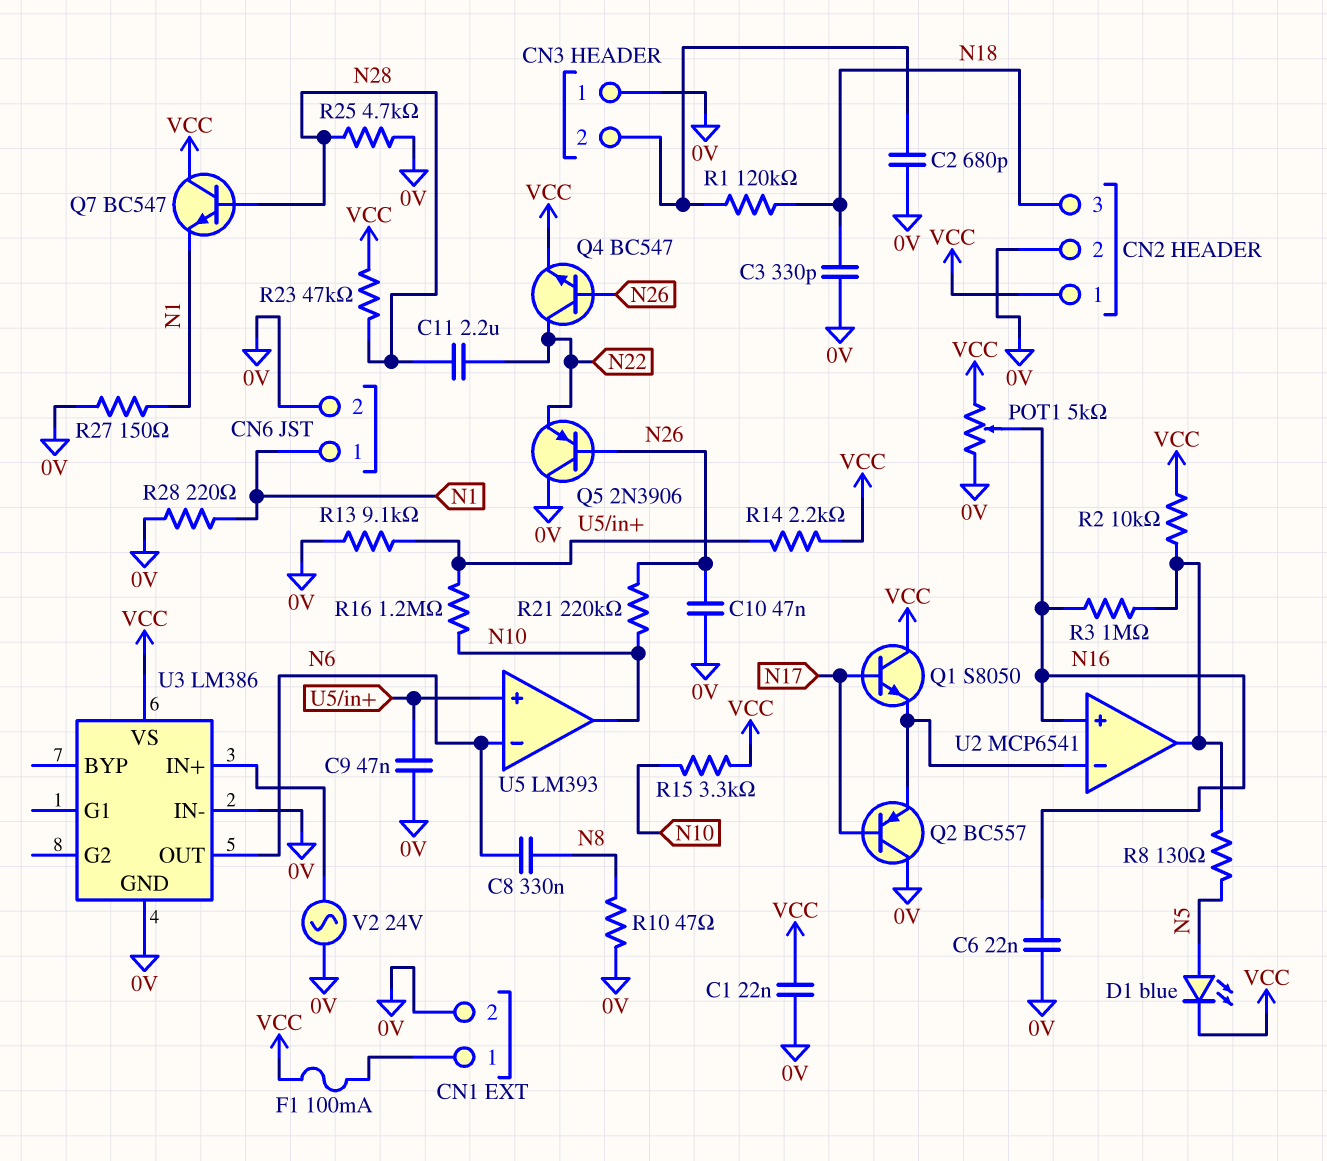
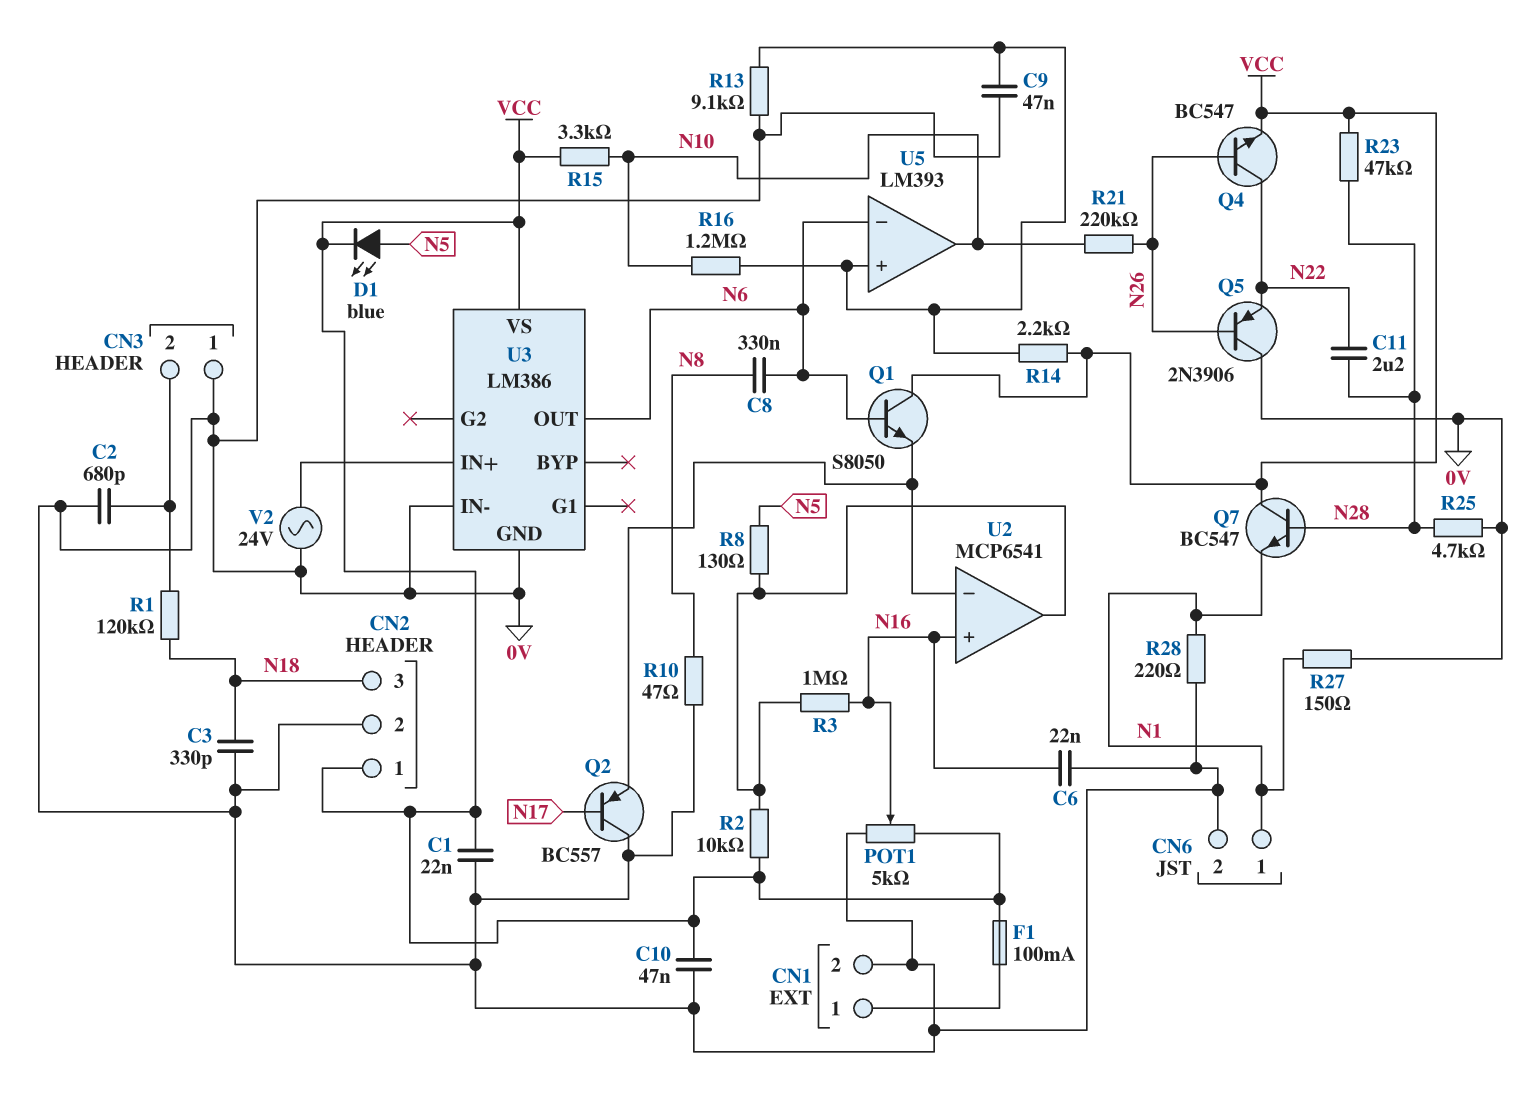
C10: 47nF (0V, N26) -> 47nF (0V, VCC)
Q1: NPN S8050 (B N17, C VCC, E U2/in-) -> NPN S8050 (B N6, C VCC, E U2/in-)

